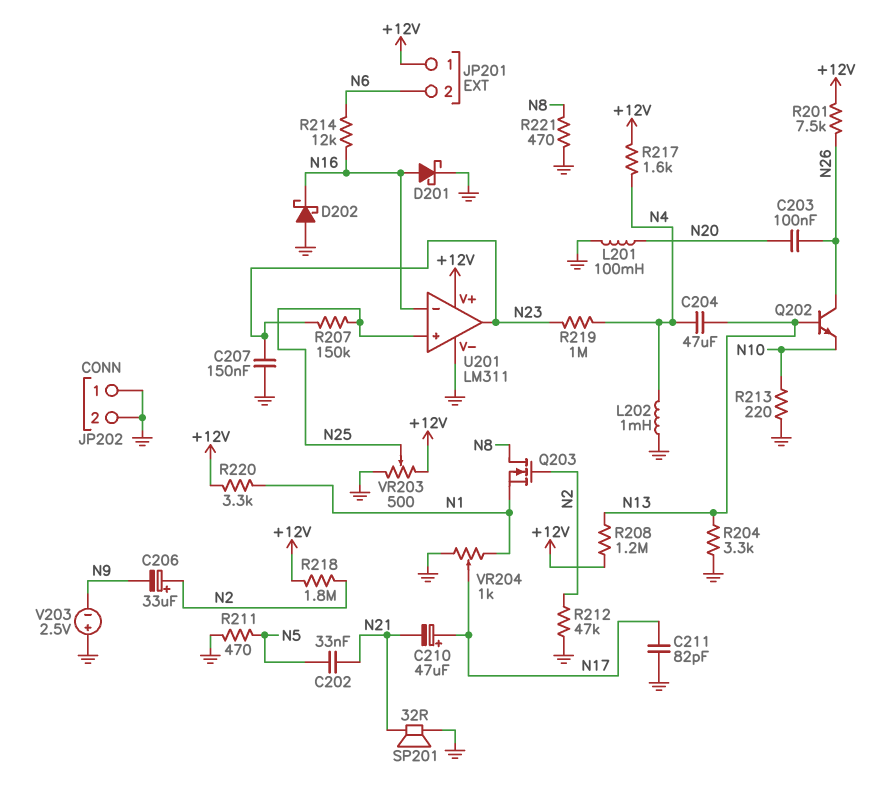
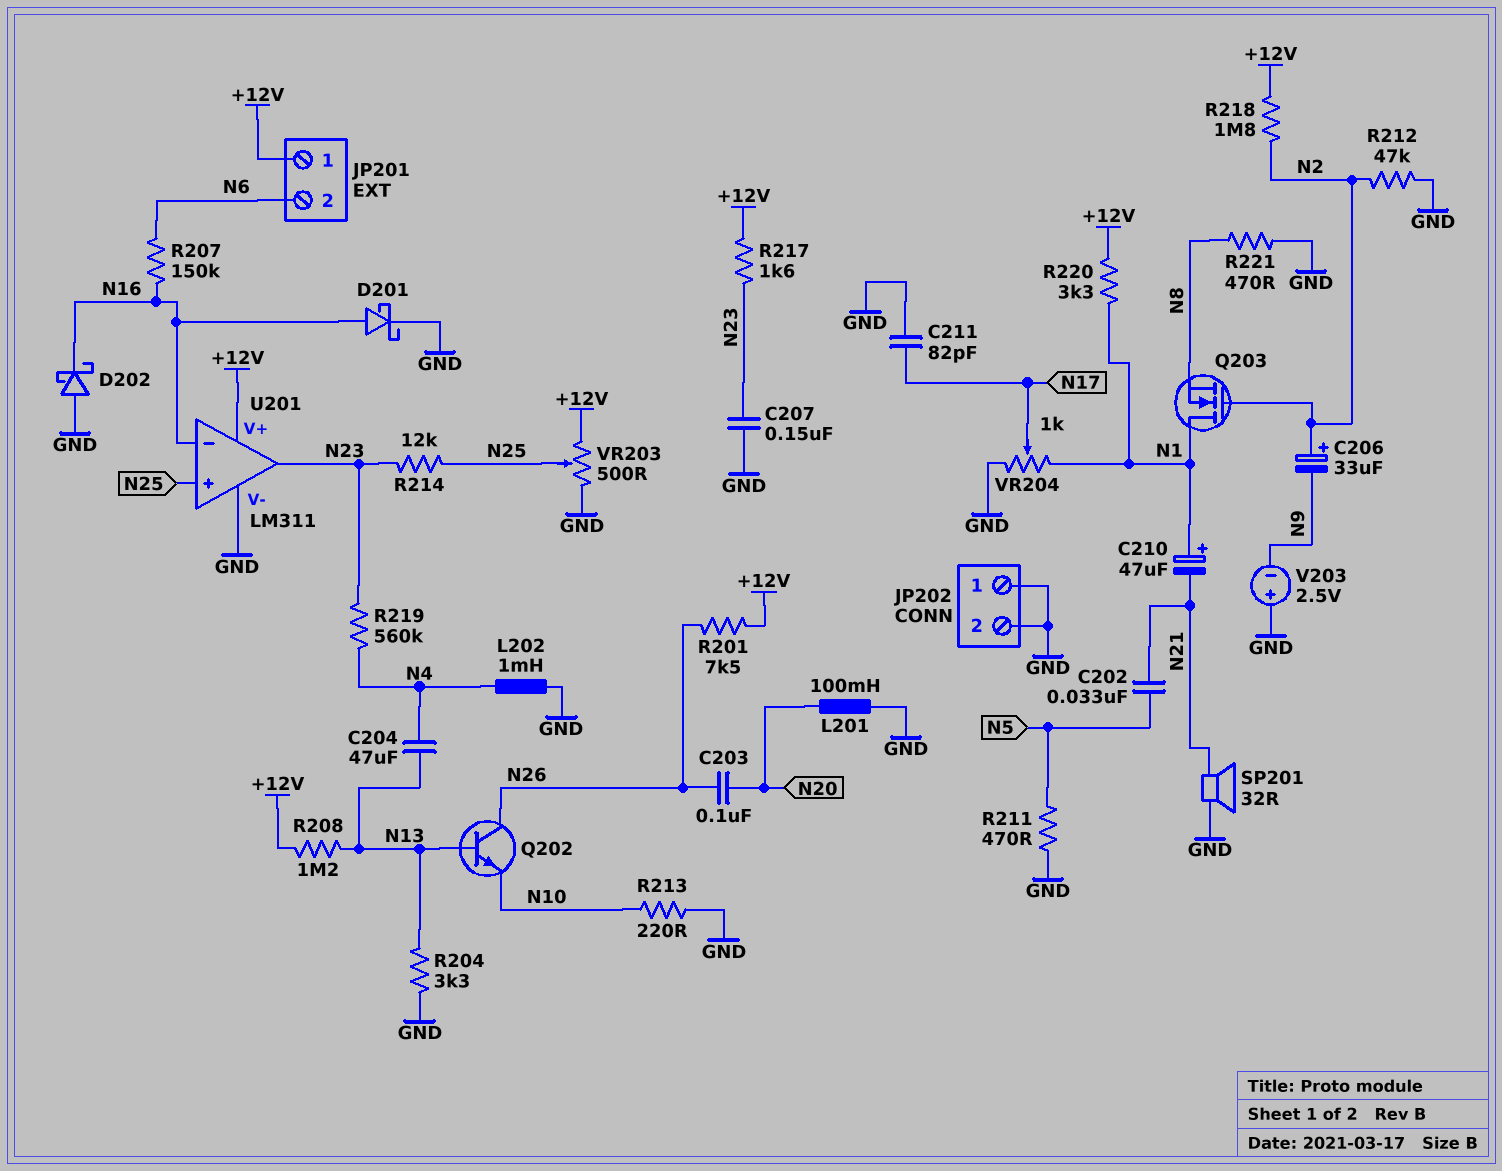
C210: 47uF (plus N17, minus N21) -> 47uF (plus N1, minus N21)
Q203: NMOS (G N2, D N8, S N1) -> NMOS (G N2, D N1, S N8)
R207: 150k (N23, N25) -> 150k (N6, N16)
R214: 12k (N6, N16) -> 12k (N23, N25)
R217: 1.6k (+12V, N4) -> 1.6k (+12V, N23)
R219: 1M (N4, N23) -> 560k (N4, N23)

